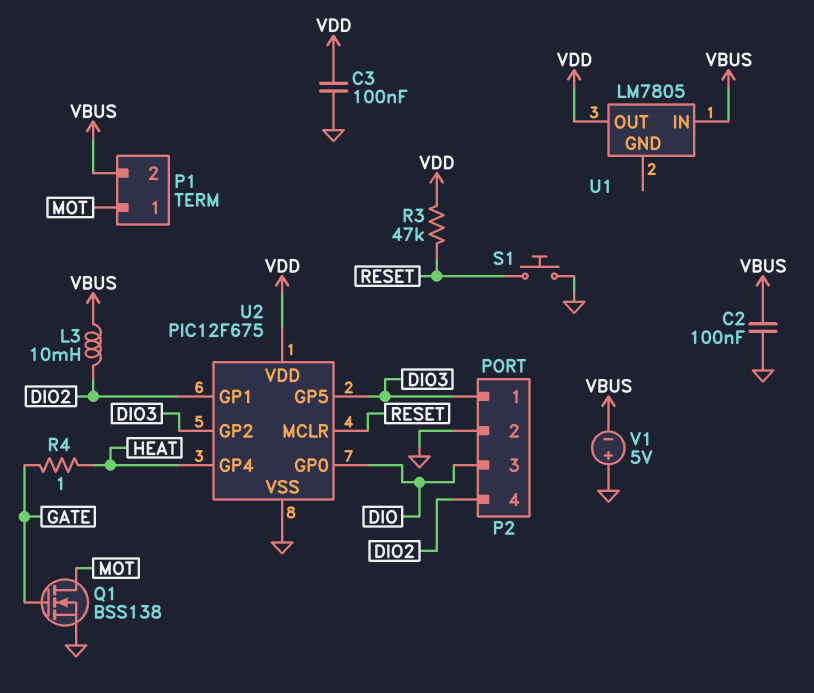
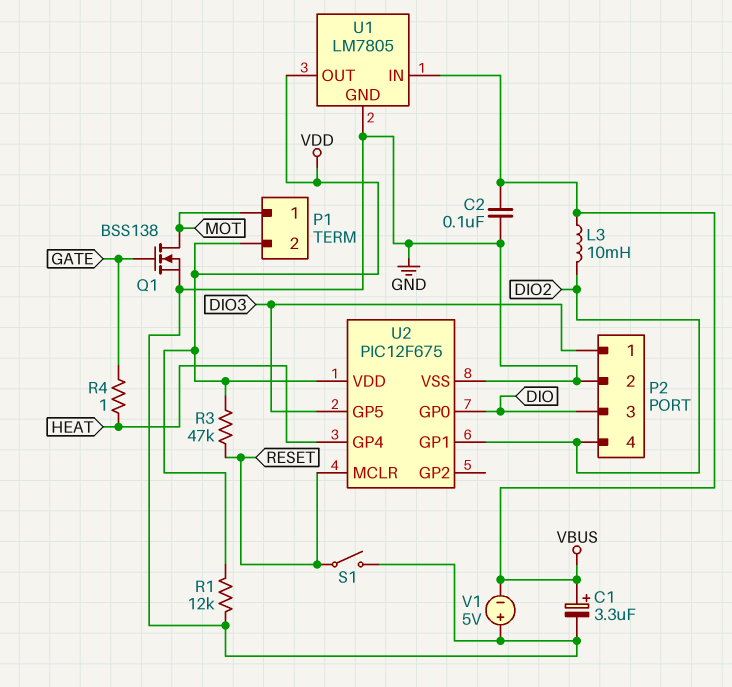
C1: none -> 3.3uF (plus VBUS, minus GND)
C3: 100nF (GND, VDD) -> none
P1 pin 2: VBUS -> VDD
R1: none -> 12k (GND, VDD)
S1: button (GND, RESET) -> switch (GND, RESET)
U1 pin GND: none -> GND
U2 pin GP2: DIO3 -> none

